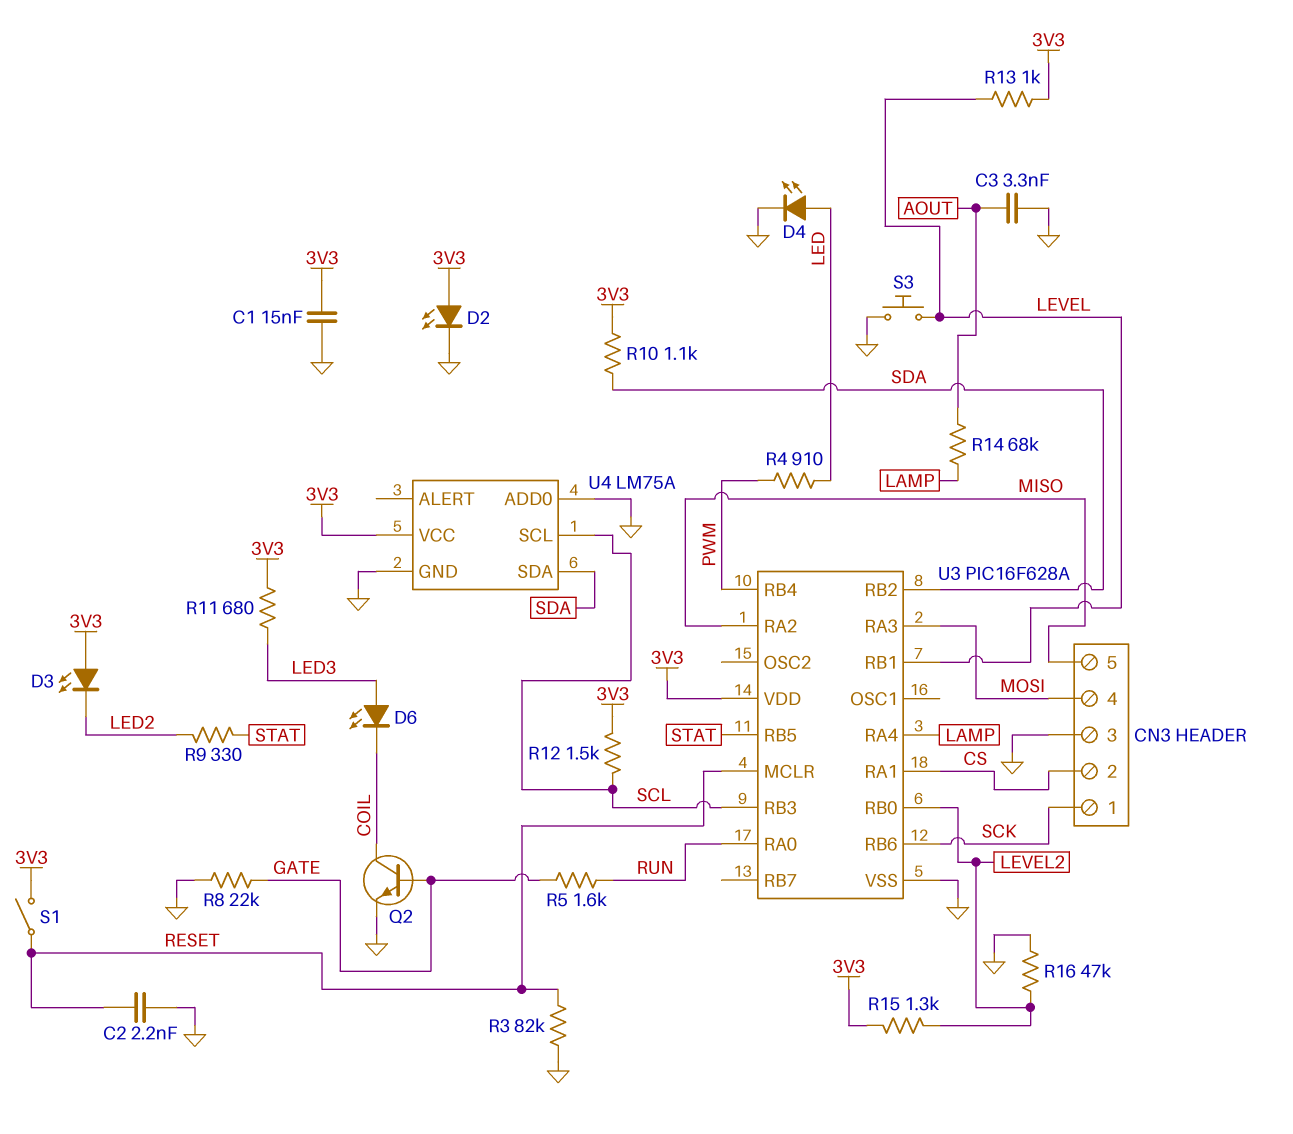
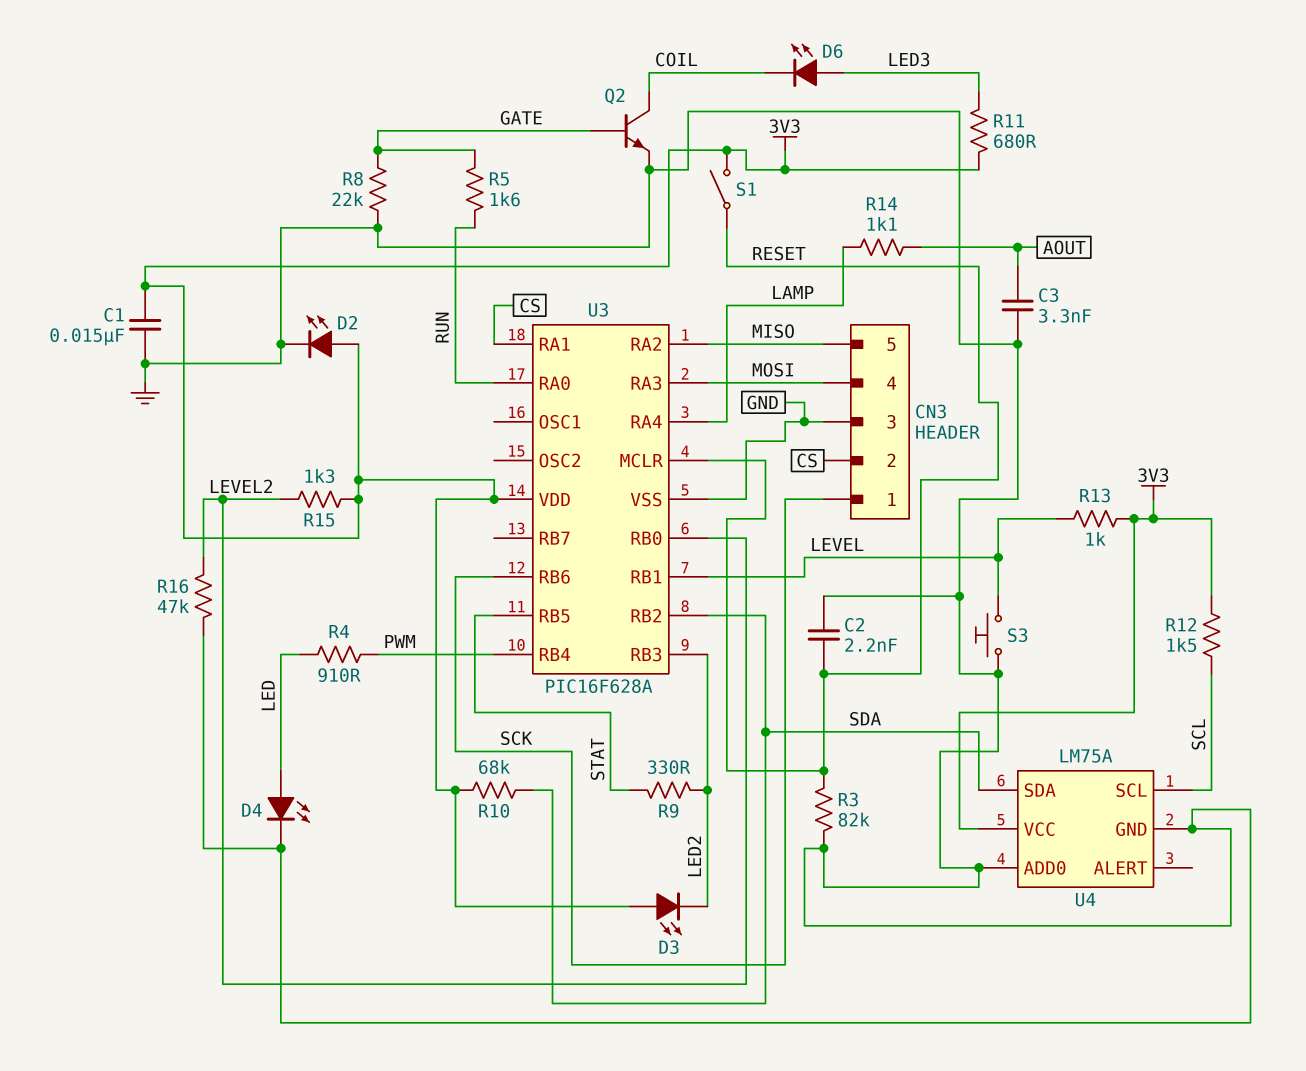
R10: 1.1k (3V3, SDA) -> 68k (3V3, SDA)
R14: 68k (AOUT, LAMP) -> 1.1k (AOUT, LAMP)
U3 pin RB3: SCL -> LED2

